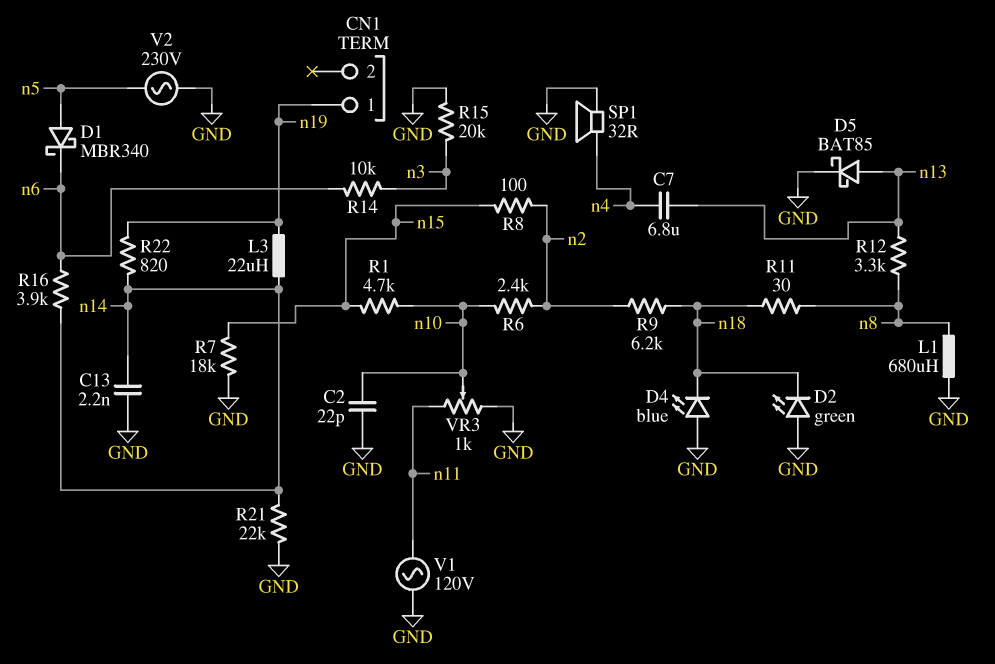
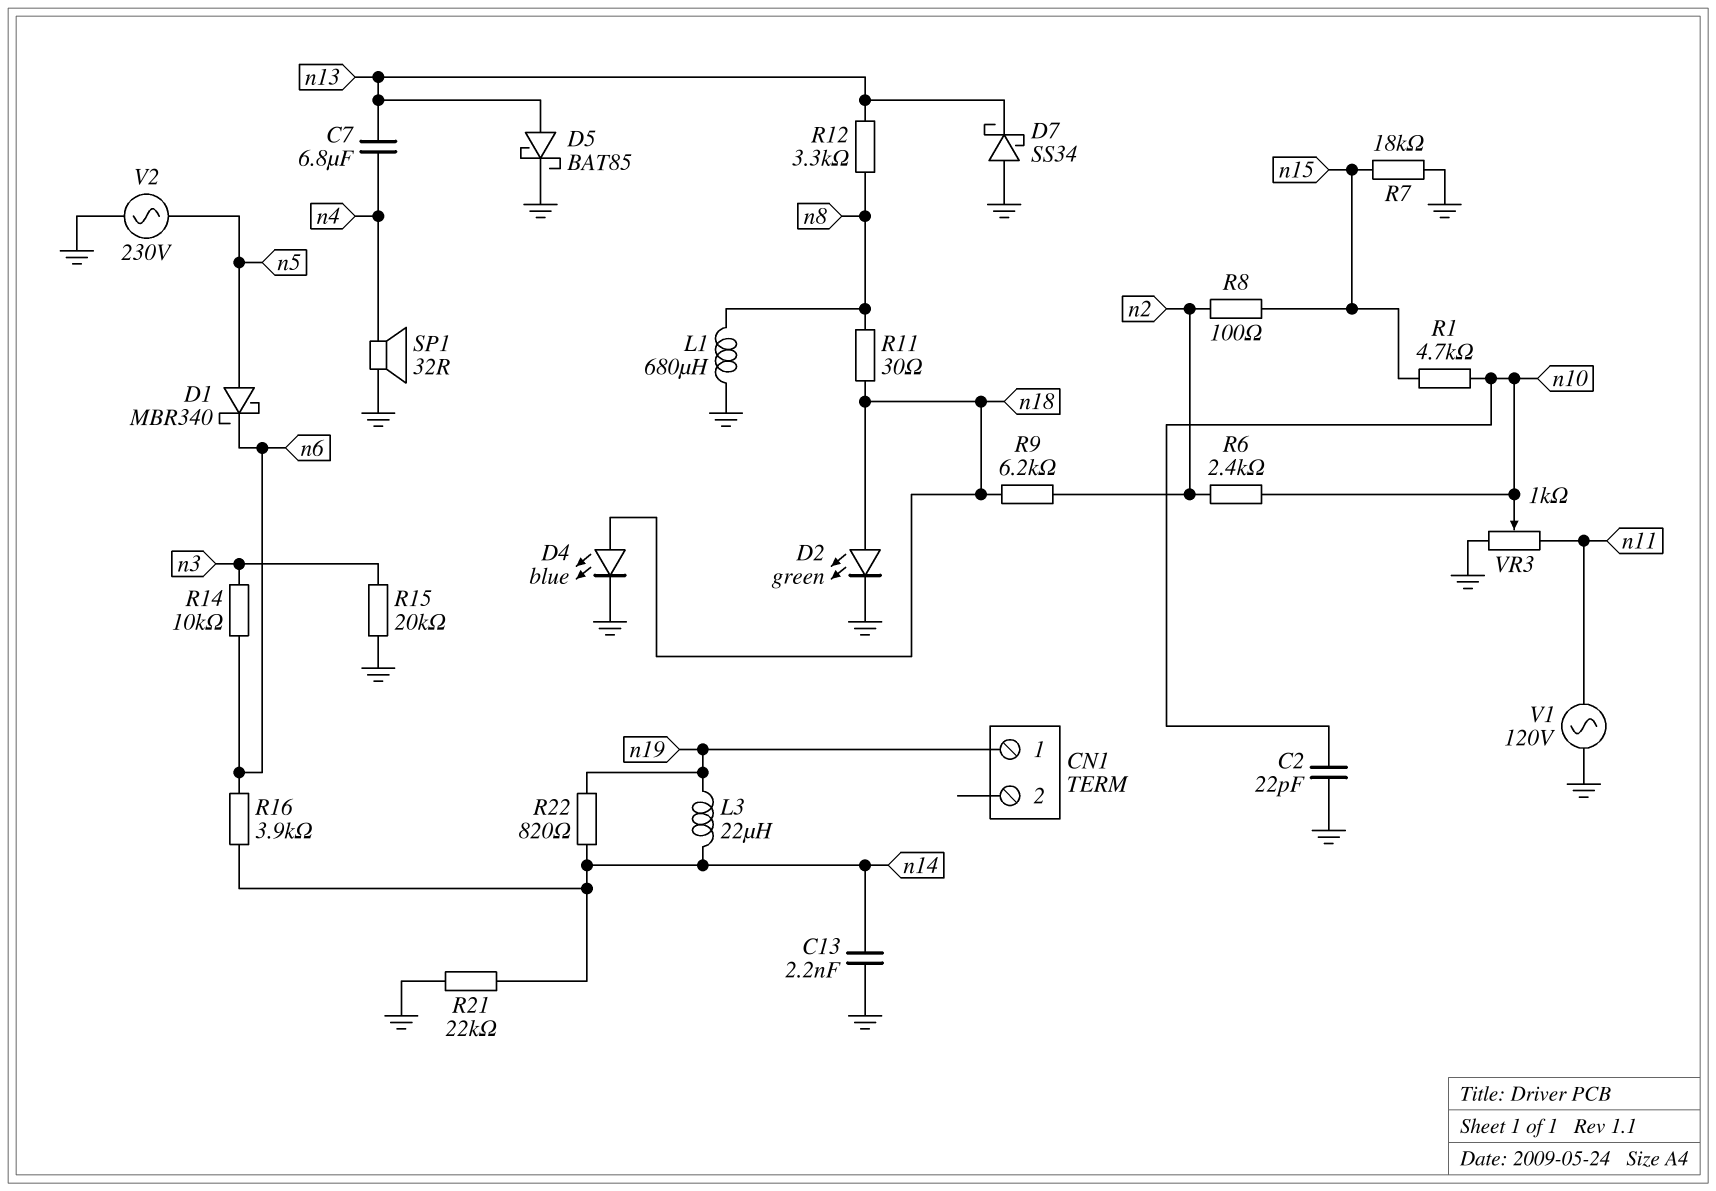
D2: LED green (A GND, K n18) -> LED green (A n18, K GND)
D4: LED blue (A GND, K n18) -> LED blue (A n18, K GND)
D7: none -> schottky SS34 (A GND, K n13)

